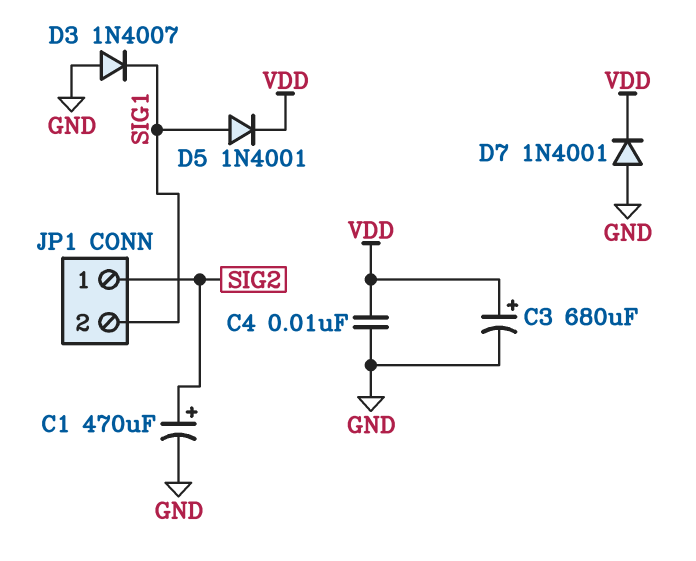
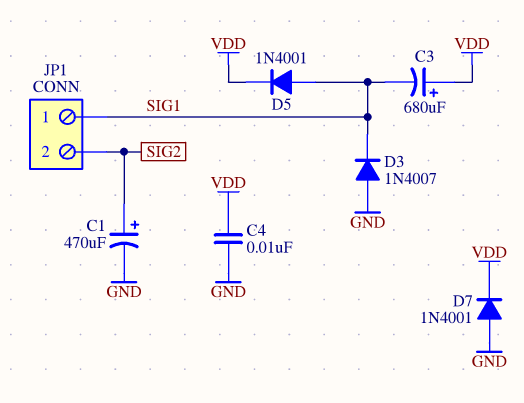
C3: 680uF (plus VDD, minus GND) -> 680uF (plus VDD, minus SIG1)
JP1 pin 1: SIG2 -> SIG1
JP1 pin 2: SIG1 -> SIG2

